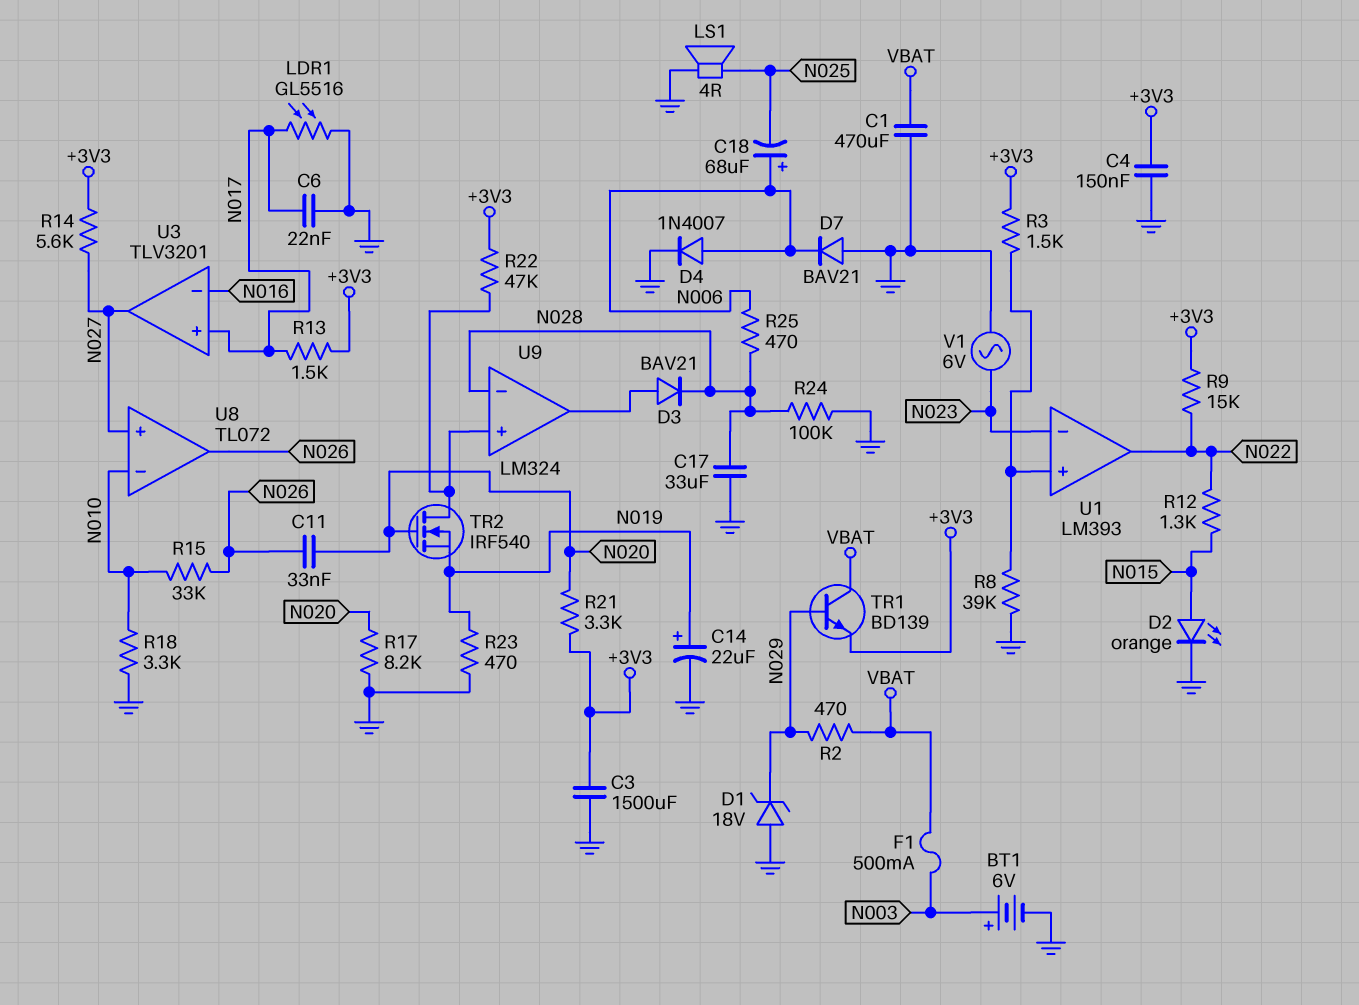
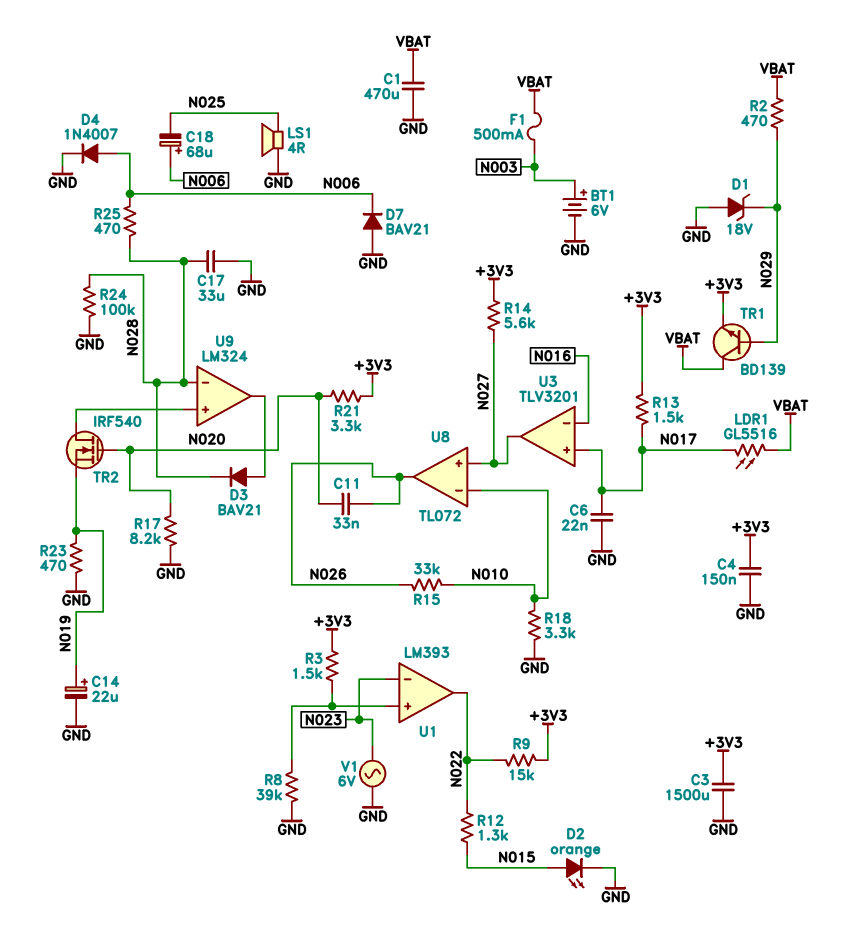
LDR1: GL5516 (GND, N017) -> GL5516 (N017, VBAT)
R22: 47k (+3V3, U9/in+) -> none

